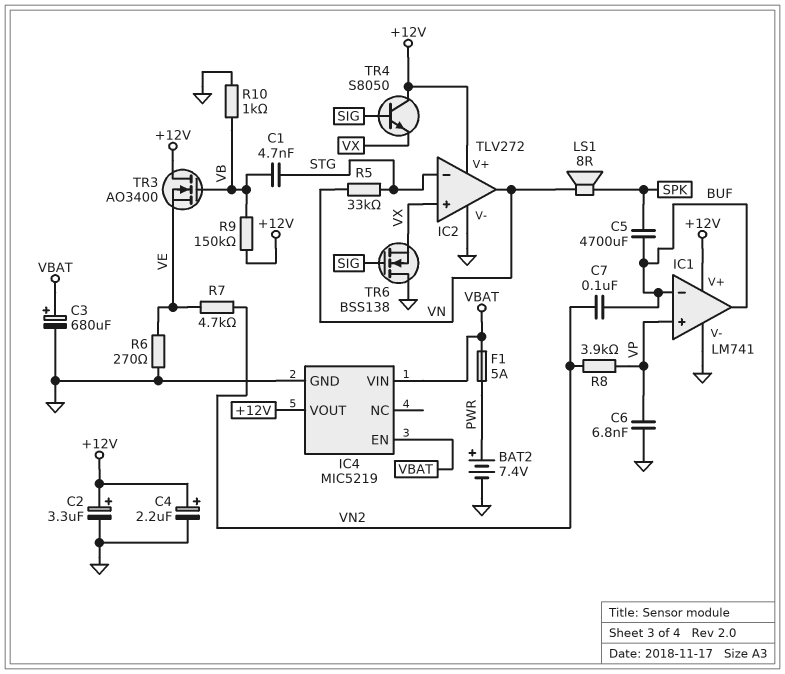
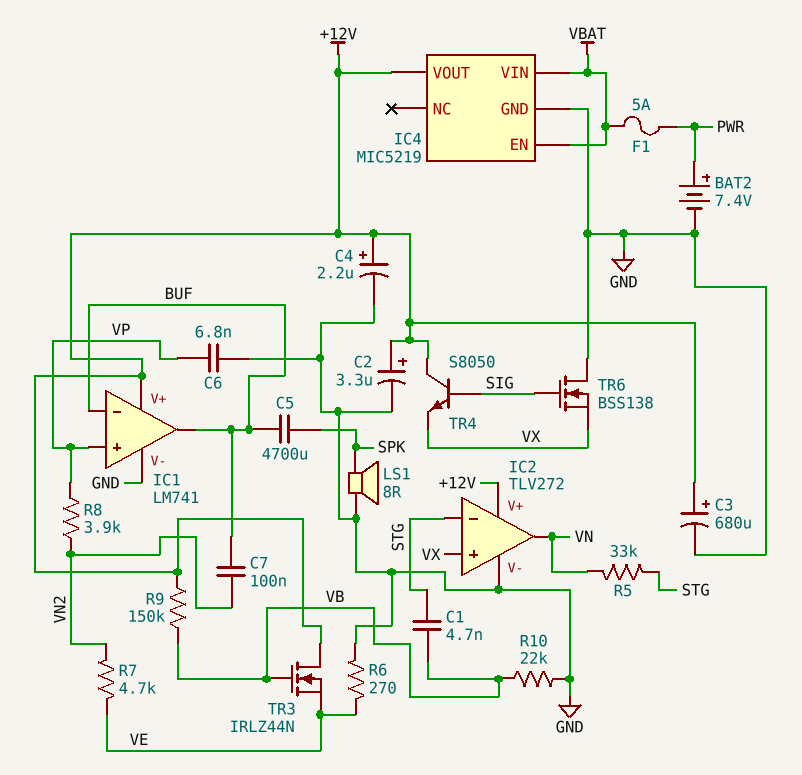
C3: 680uF (plus VBAT, minus GND) -> 680uF (plus +12V, minus GND)
LS1: speaker 8R (SPK, VN) -> speaker 8R (GND, SPK)
R10: 1k (GND, VB) -> 22k (GND, VB)
TR3: NMOS AO3400 (G VB, D +12V, S VE) -> NMOS IRLZ44N (G VB, D +12V, S VE)

